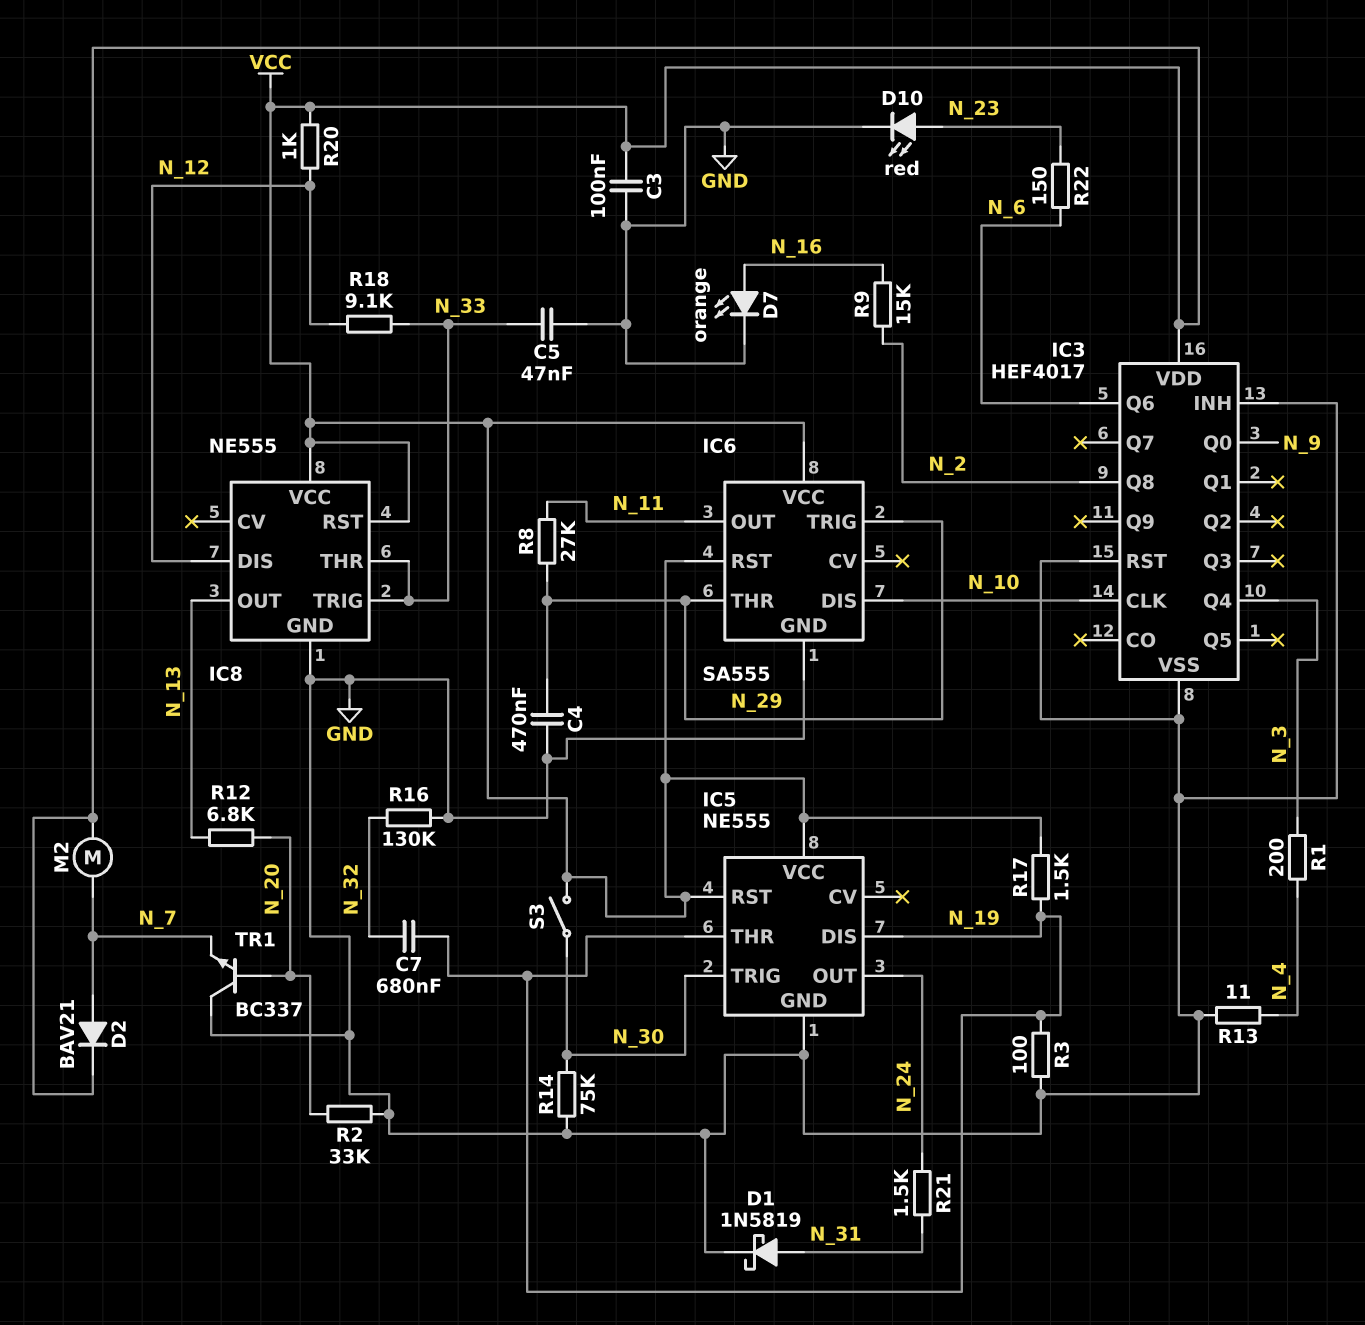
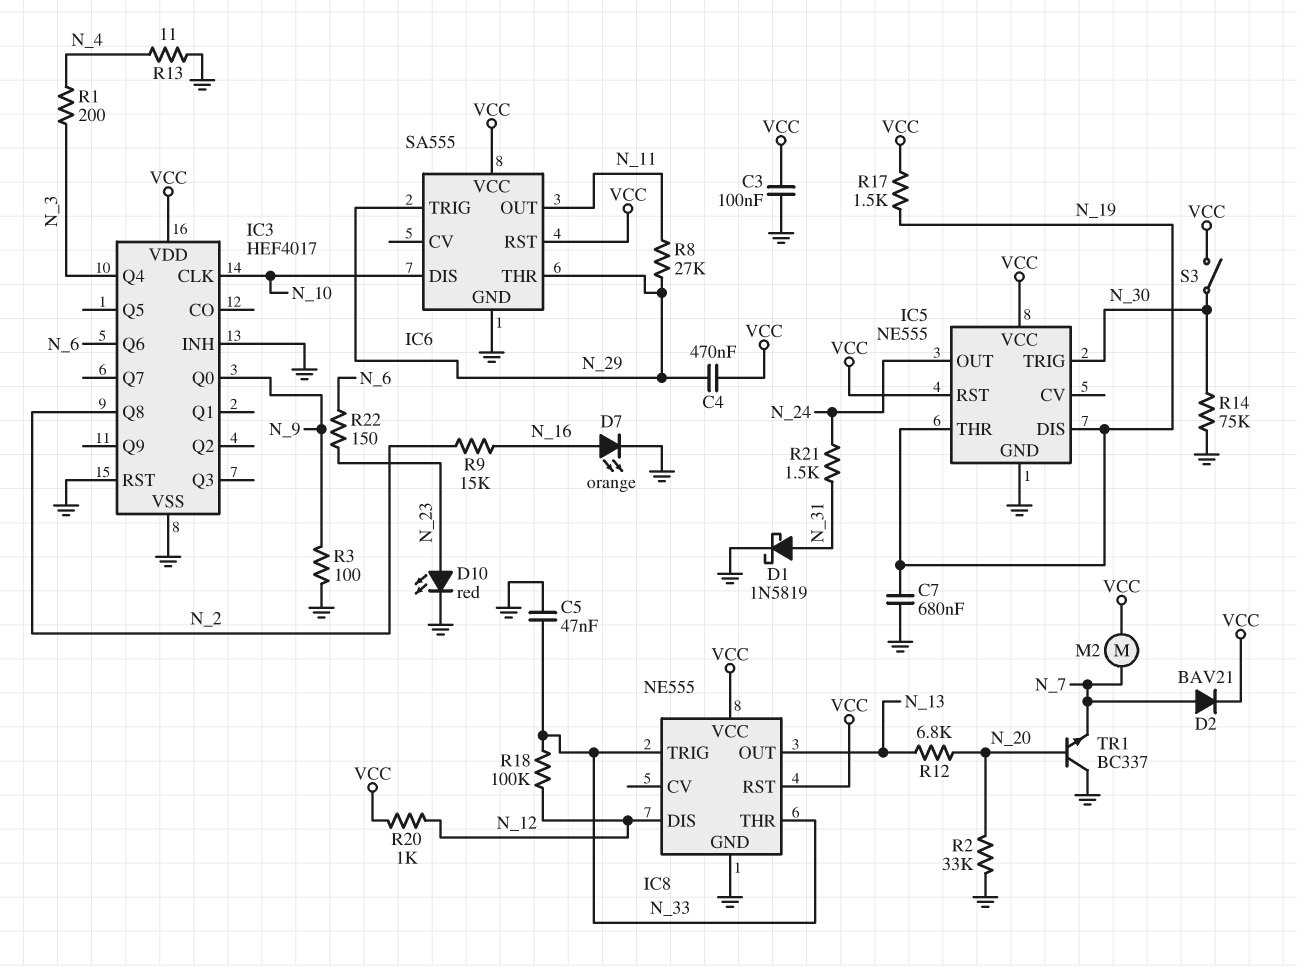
C4: 470nF (GND, N_29) -> 470nF (N_29, VCC)
C7: 680nF (N_19, N_32) -> 680nF (GND, N_19)
R3: 100 (GND, N_19) -> 100 (GND, N_9)
R16: 130k (GND, N_32) -> none
R18: 9.1k (N_12, N_33) -> 100k (N_12, N_33)

